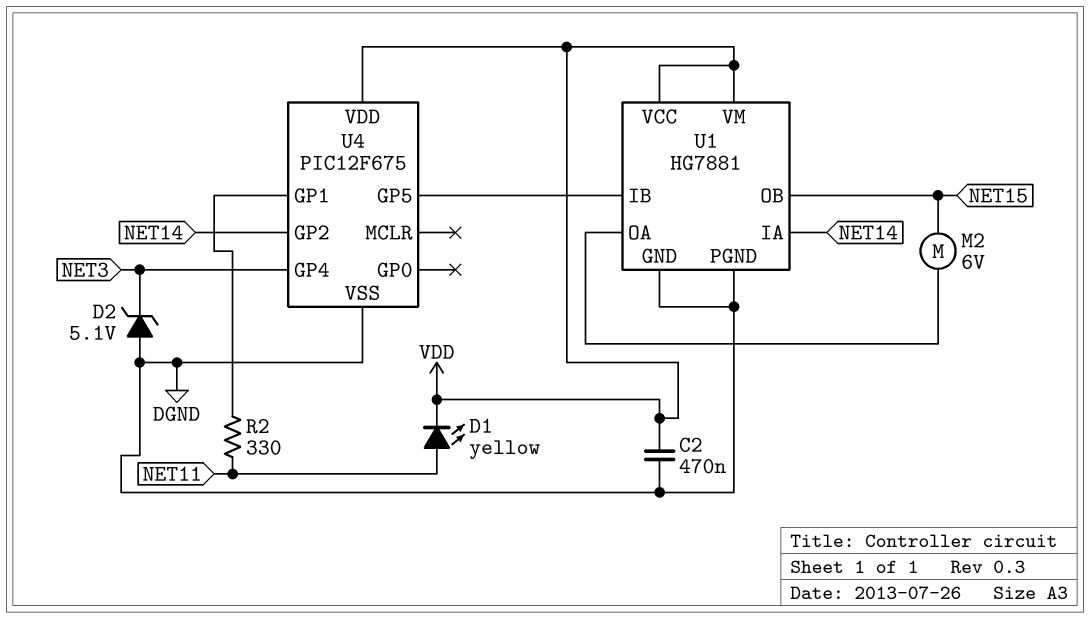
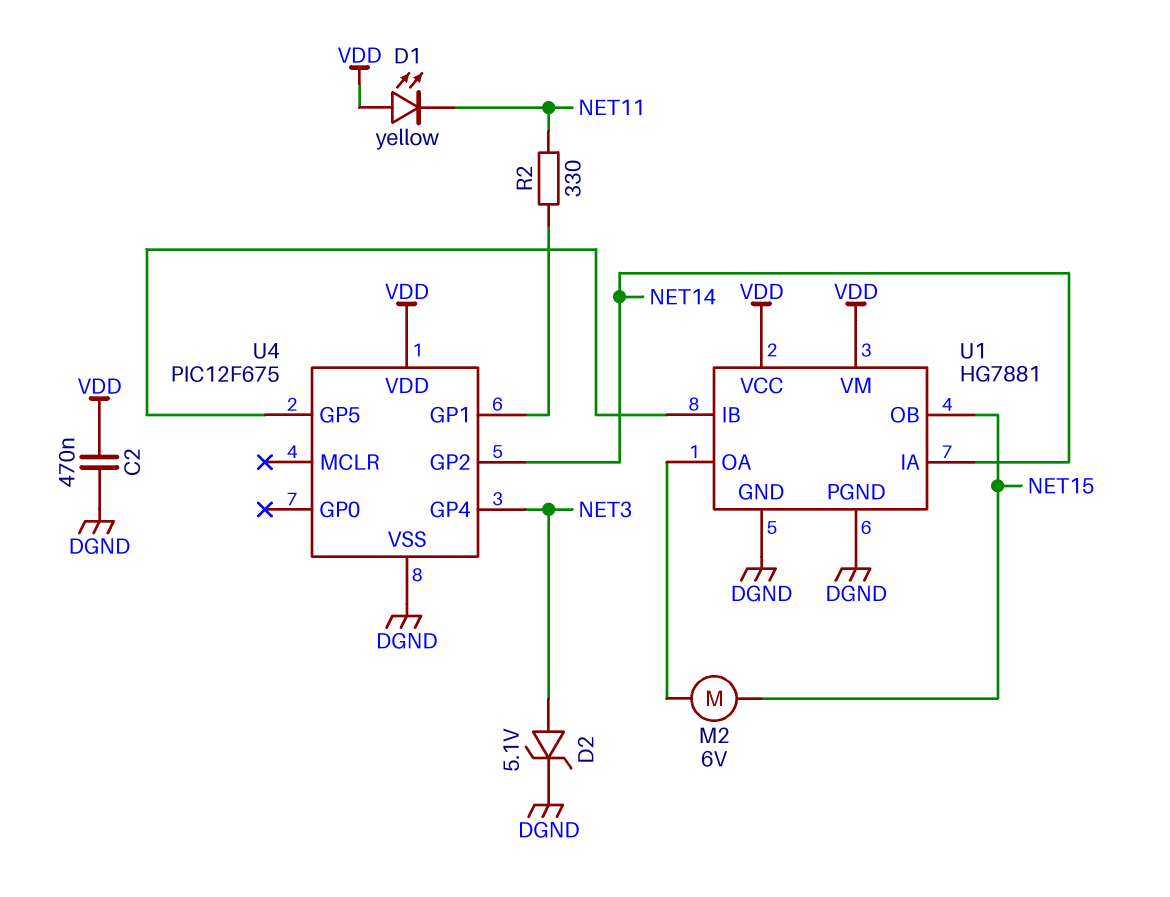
D1: LED yellow (A NET11, K VDD) -> LED yellow (A VDD, K NET11)
D2: zener 5.1V (A DGND, K NET3) -> zener 5.1V (A NET3, K DGND)

